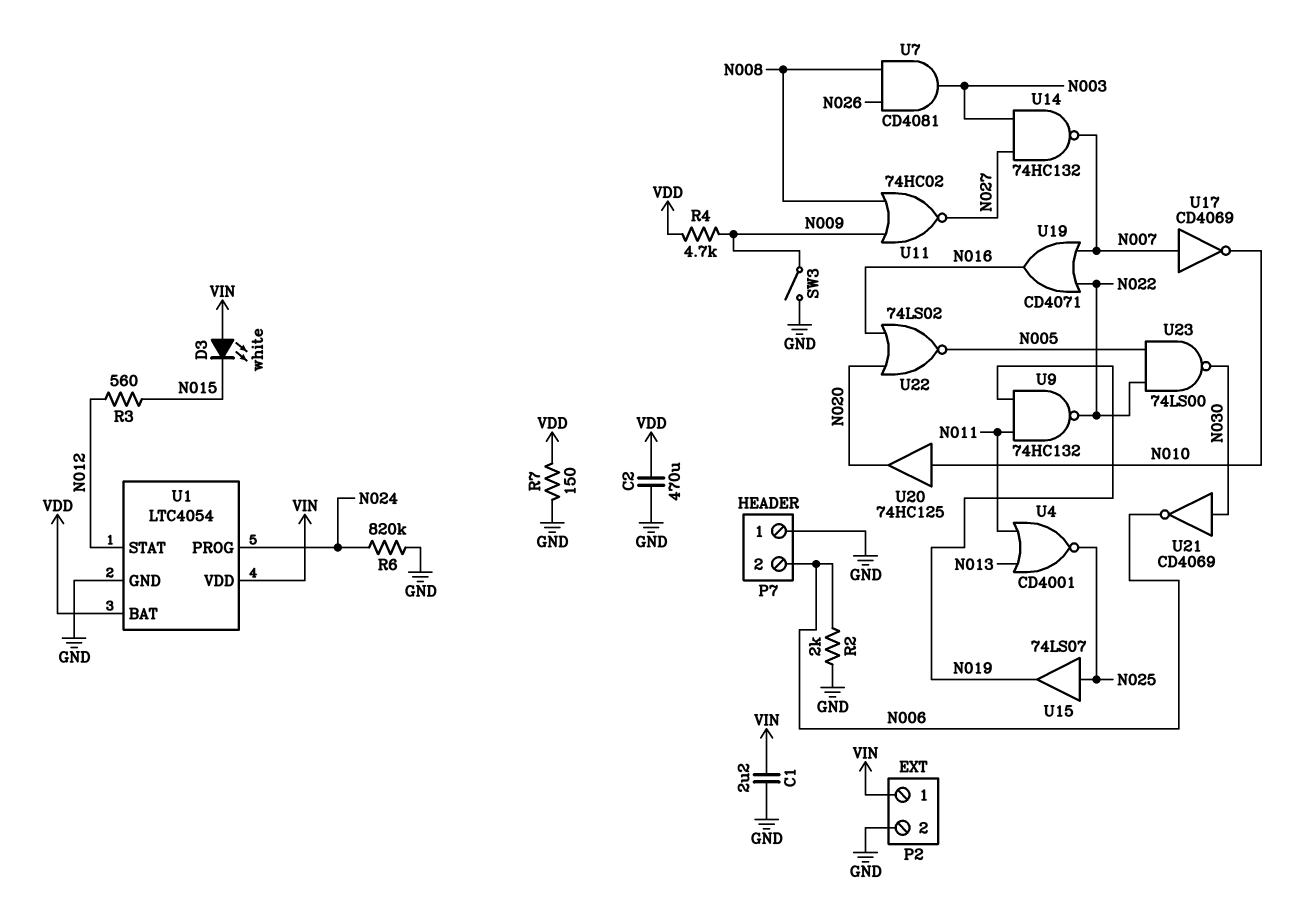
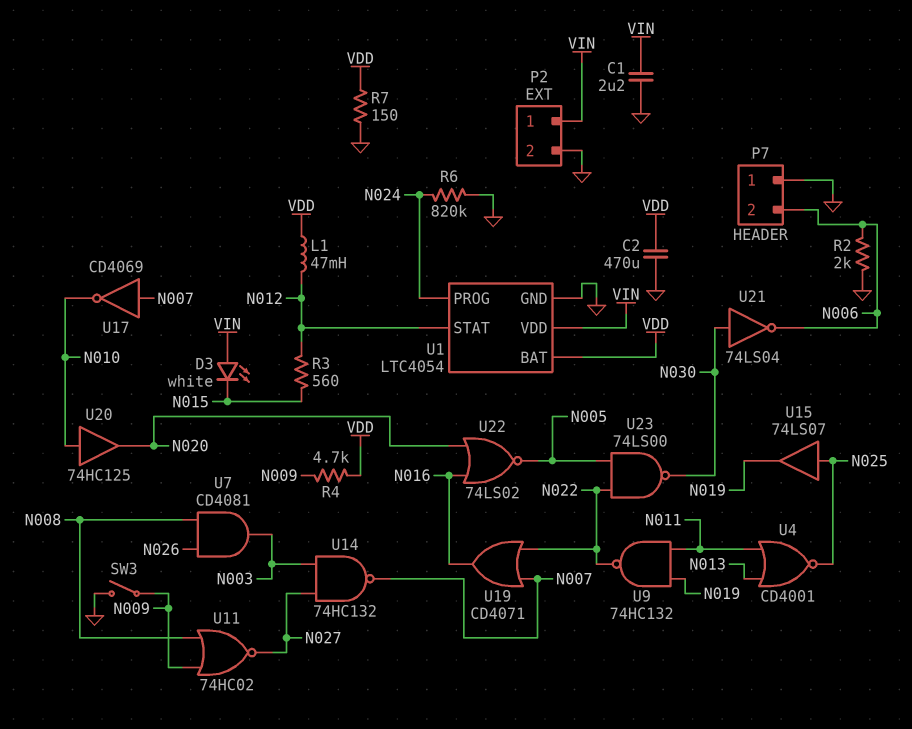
L1: none -> 47mH (N012, VDD)
U21: NOT CD4069 (in N030, out N006) -> NOT 74LS04 (in N030, out N006)

